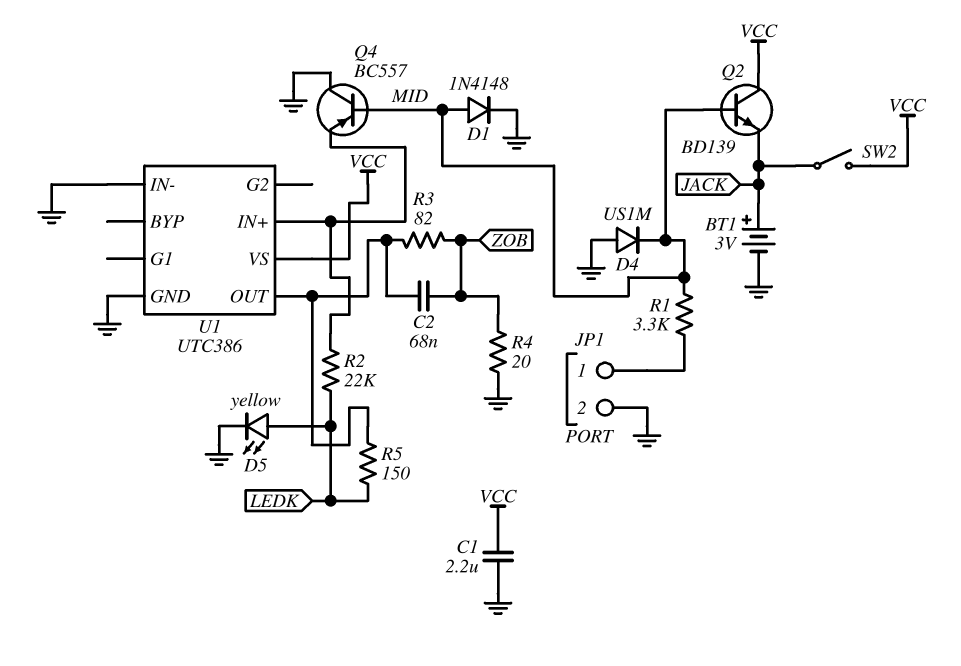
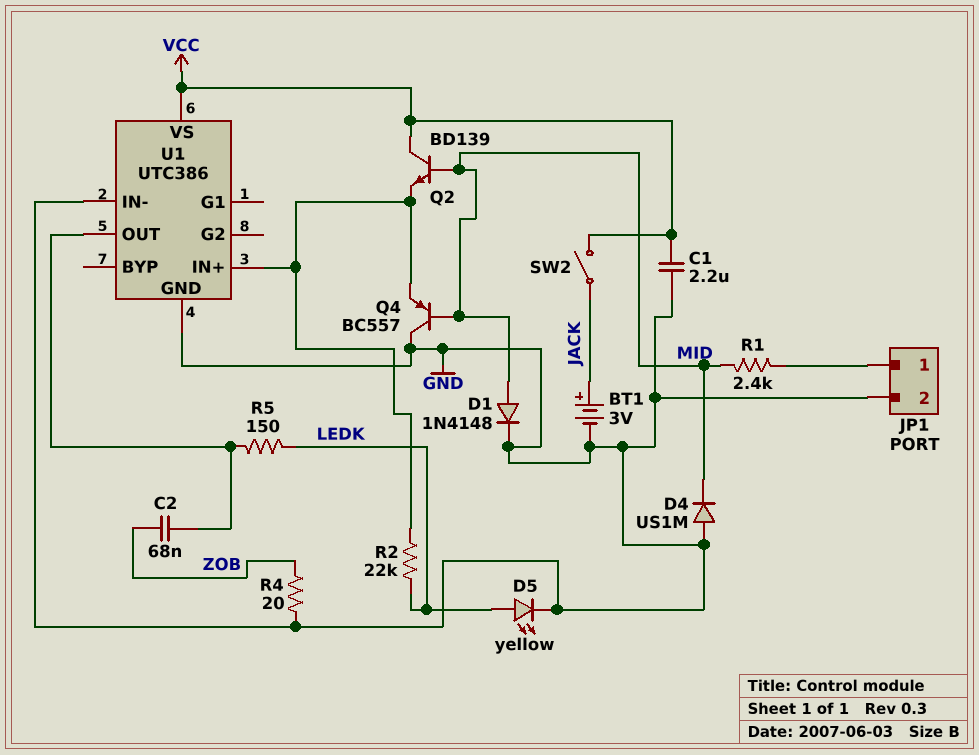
Q2: NPN BD139 (B MID, C VCC, E JACK) -> NPN BD139 (B MID, C VCC, E U1/IN+)
R1: 3.3k (JP1/1, MID) -> 2.4k (JP1/1, MID)
R3: 82 (U1/OUT, ZOB) -> none

